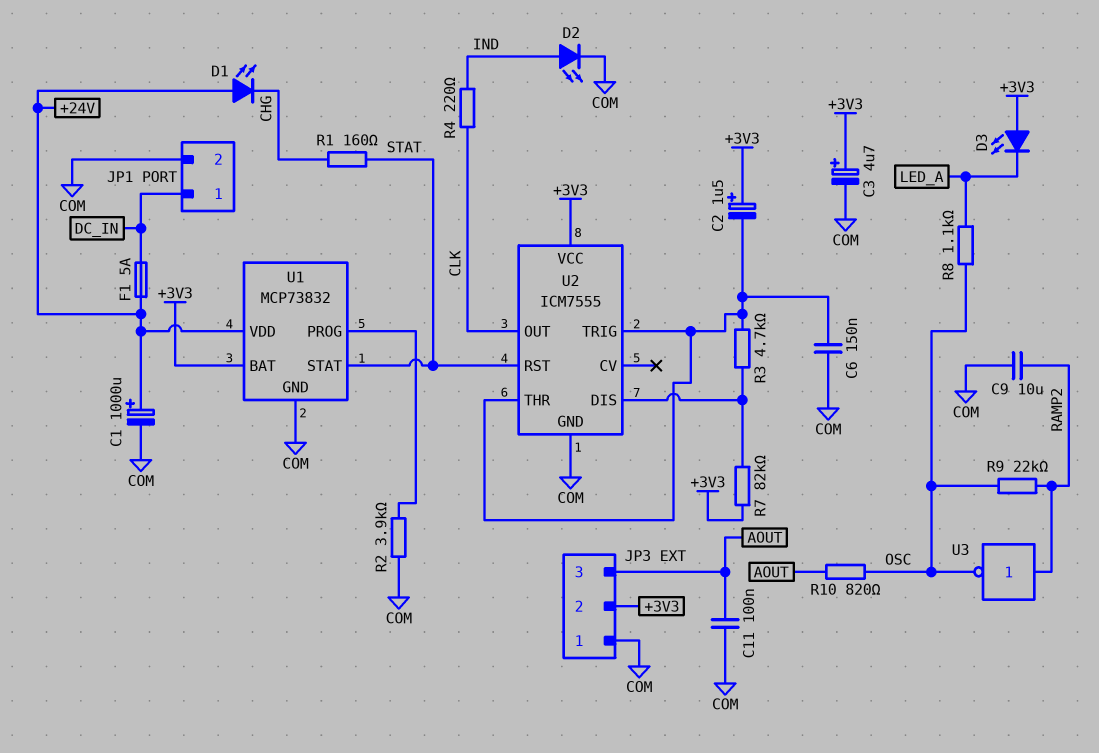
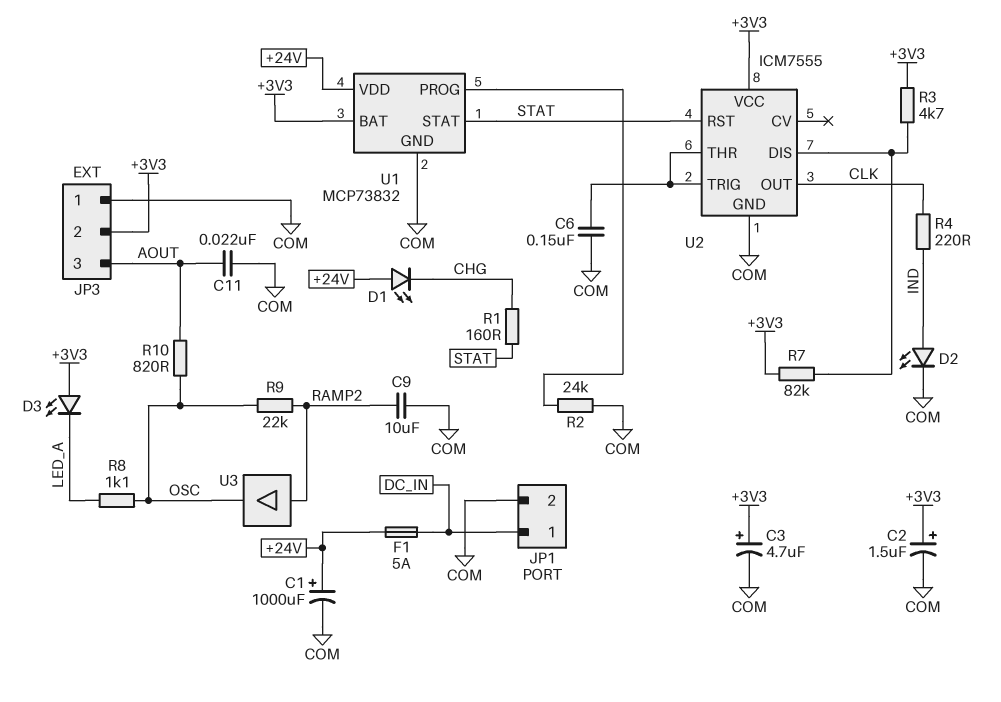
C2: 1.5uF (plus +3V3, minus U2/THR) -> 1.5uF (plus +3V3, minus COM)
C11: 100nF (AOUT, COM) -> 22nF (AOUT, COM)
R2: 3.9k (COM, U1/PROG) -> 24k (COM, U1/PROG)
R3: 4.7k (U2/DIS, U2/THR) -> 4.7k (+3V3, U2/DIS)
U3: NOT (in RAMP2, out OSC) -> buffer (in RAMP2, out OSC)

